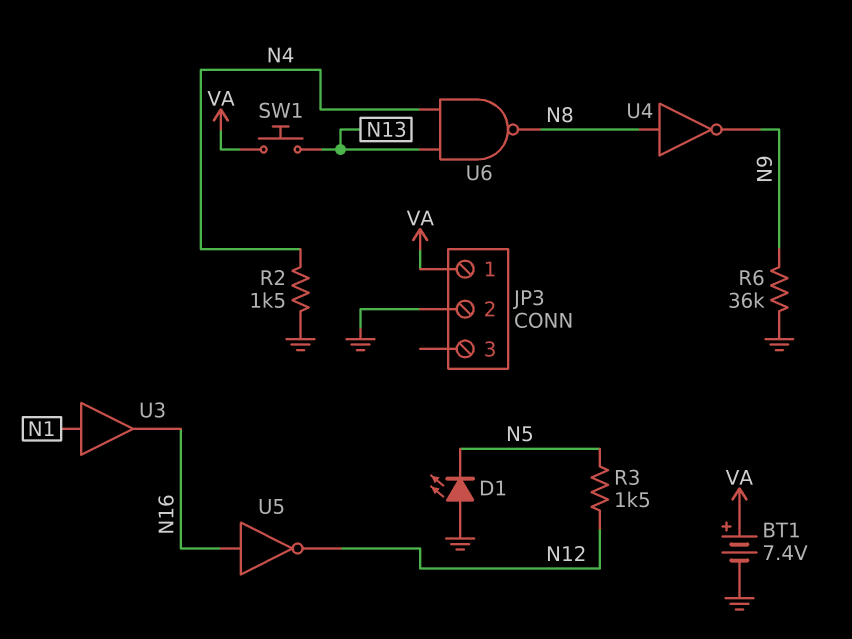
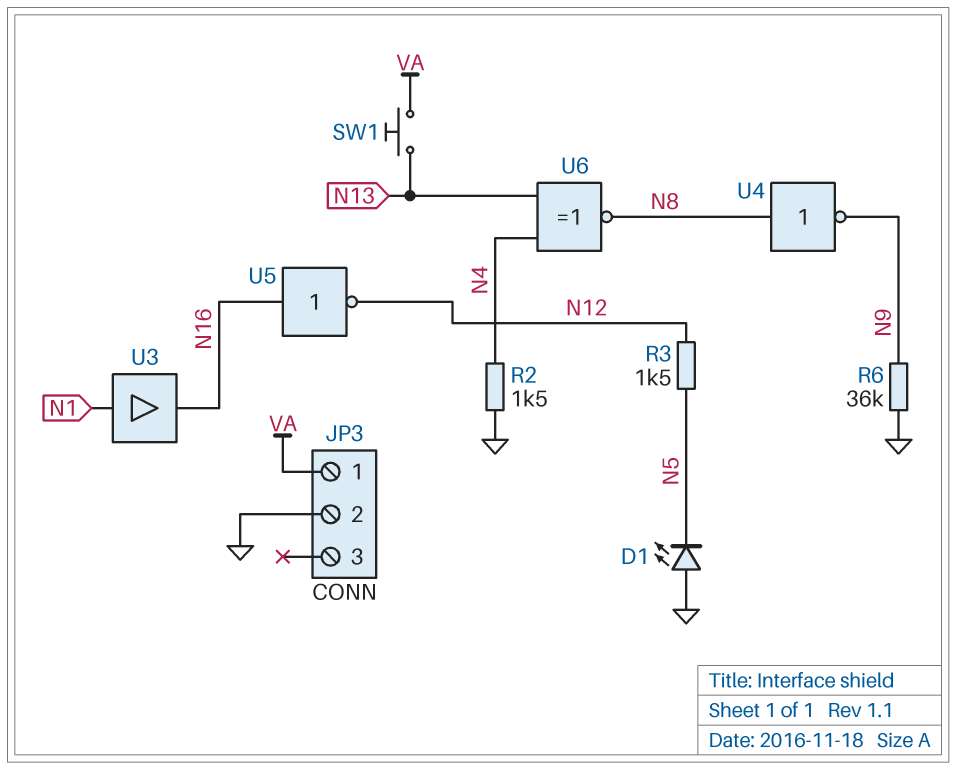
BT1: 7.4V (plus VA, minus GND) -> none
U6: NAND (in N4, in N13, out N8) -> XNOR (in N4, in N13, out N8)

